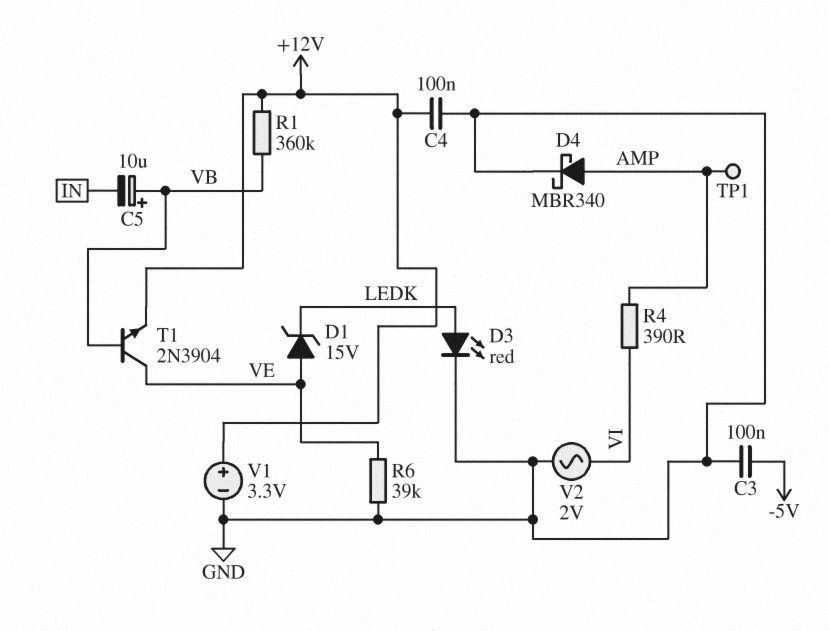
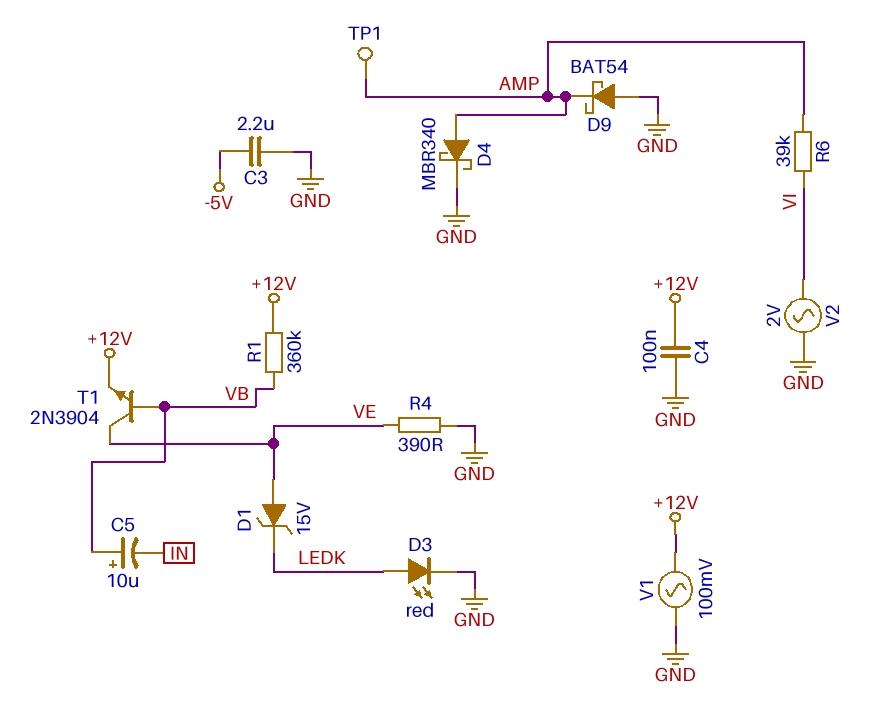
C3: 100nF (-5V, GND) -> 2.2uF (-5V, GND)
D9: none -> schottky BAT54 (A GND, K AMP)
R4: 390 (AMP, VI) -> 390 (GND, VE)
R6: 39k (GND, VE) -> 39k (AMP, VI)
V1: 3.3V (plus +12V, minus GND) -> AC 100mV (+12V, GND)

